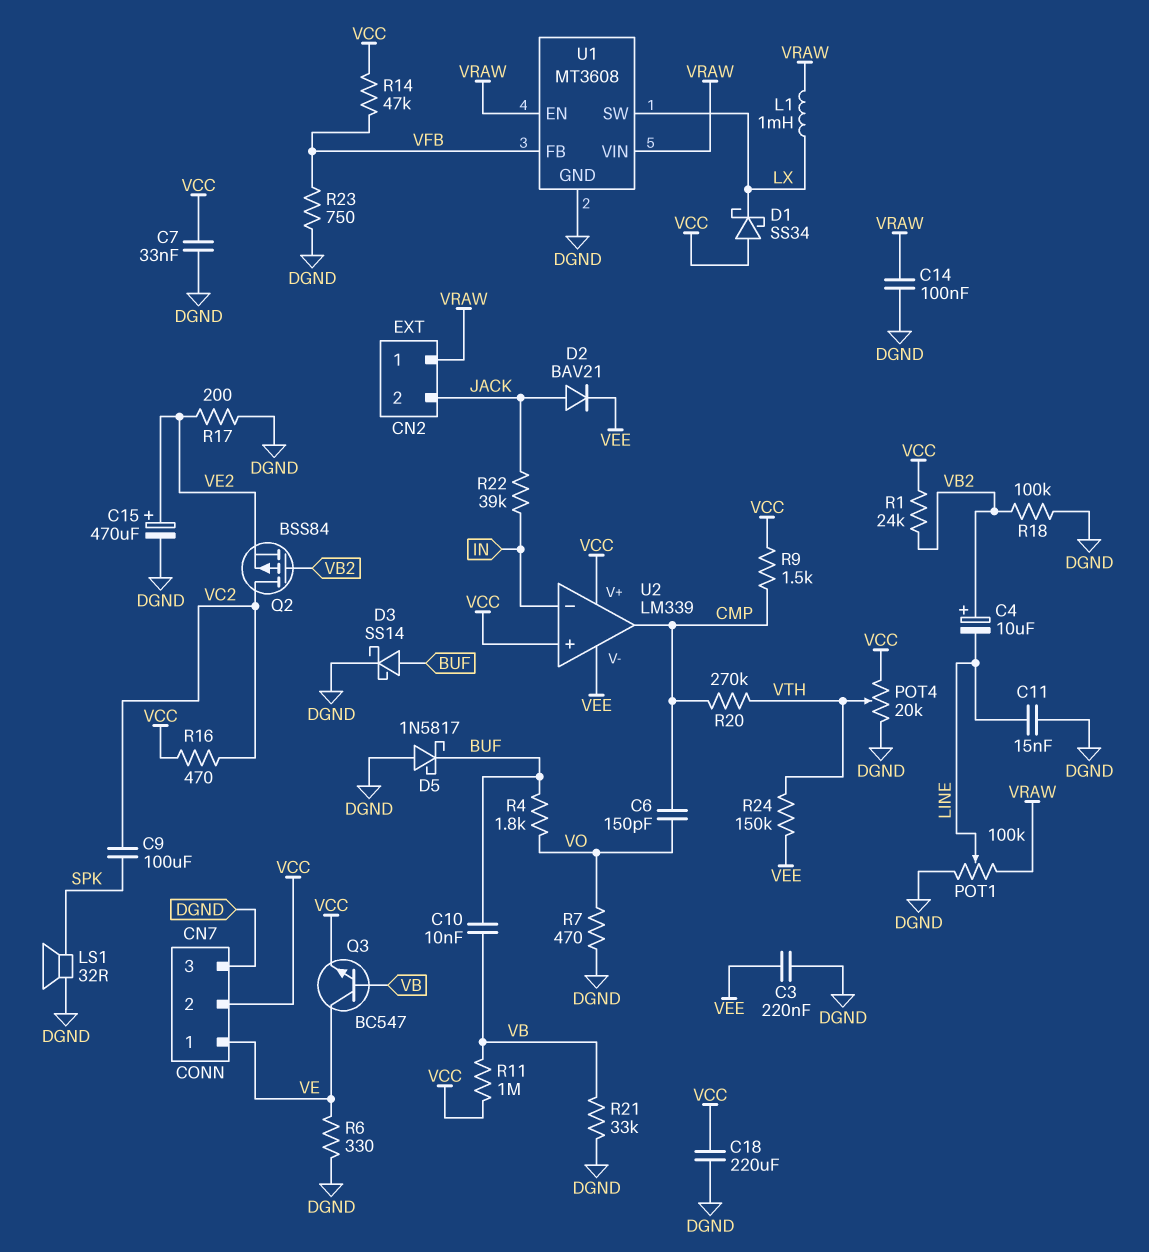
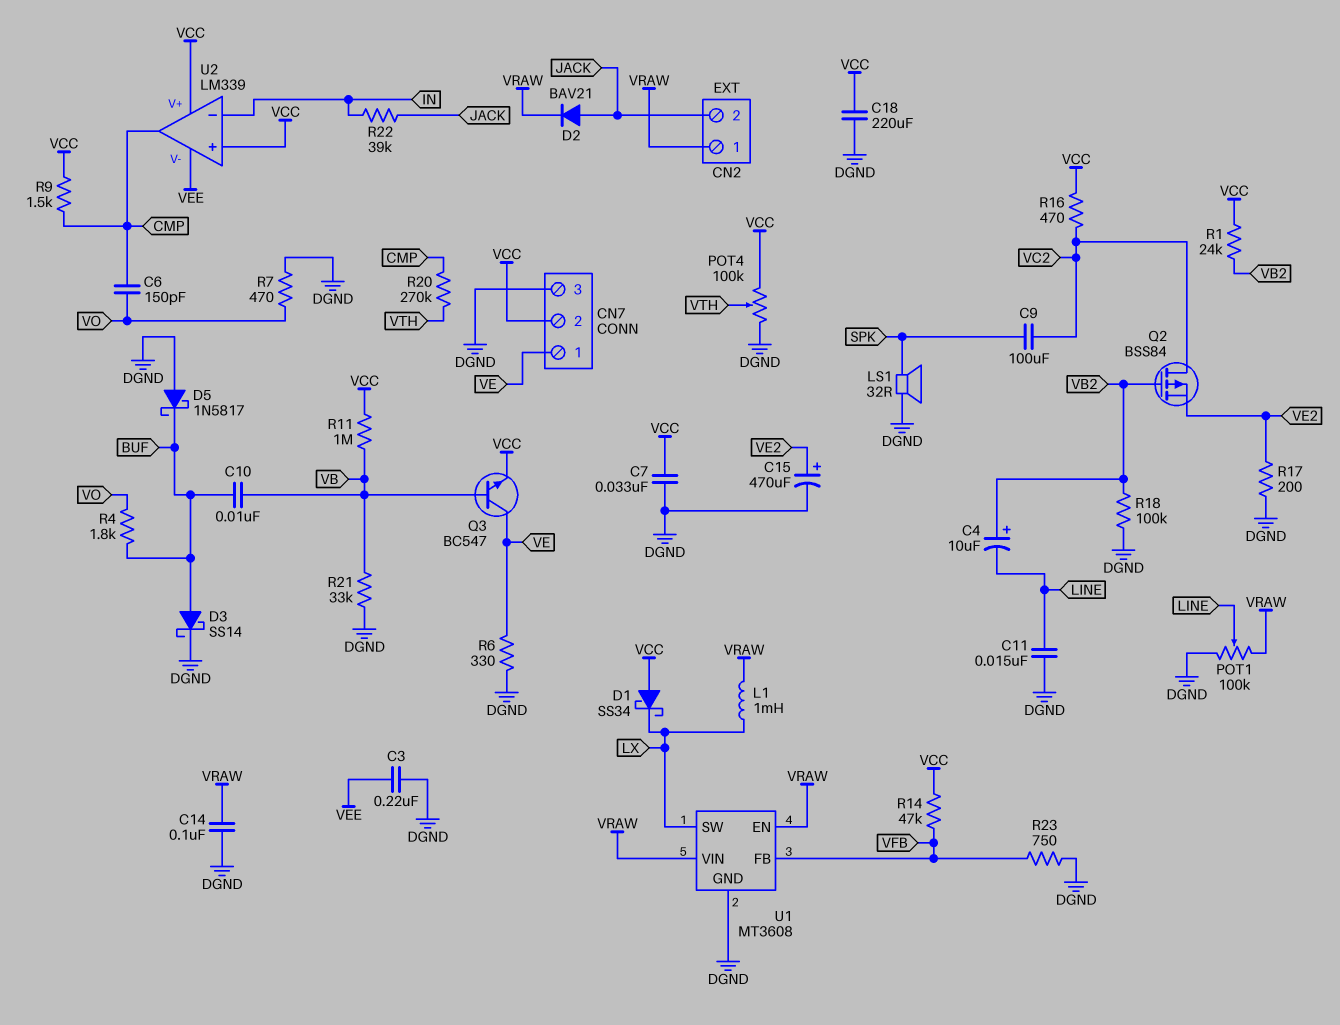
D2: diode BAV21 (A JACK, K VEE) -> diode BAV21 (A JACK, K VRAW)
POT4: 20k (DGND, VCC, wiper VTH) -> 100k (DGND, VCC, wiper VTH)
R24: 150k (VEE, VTH) -> none

